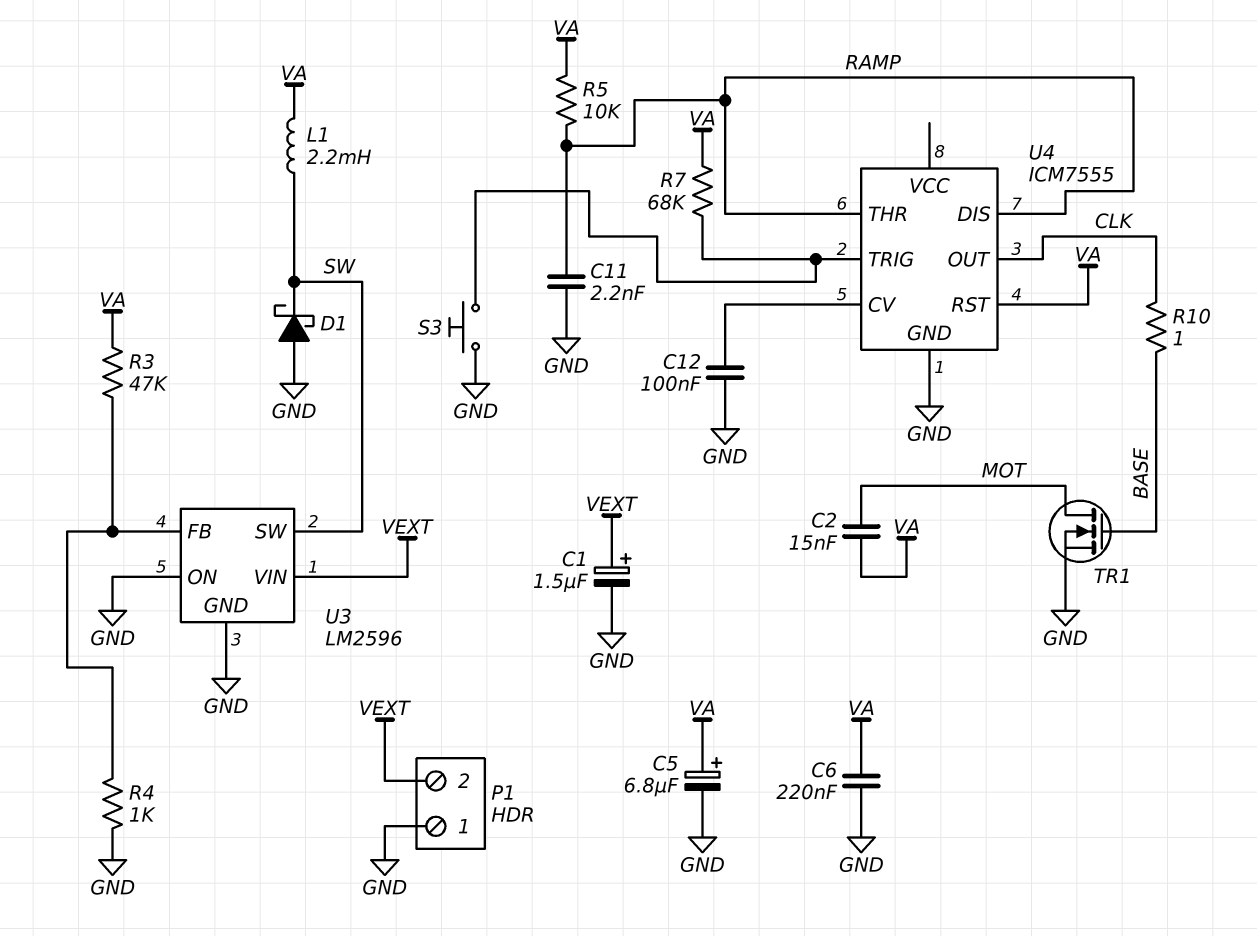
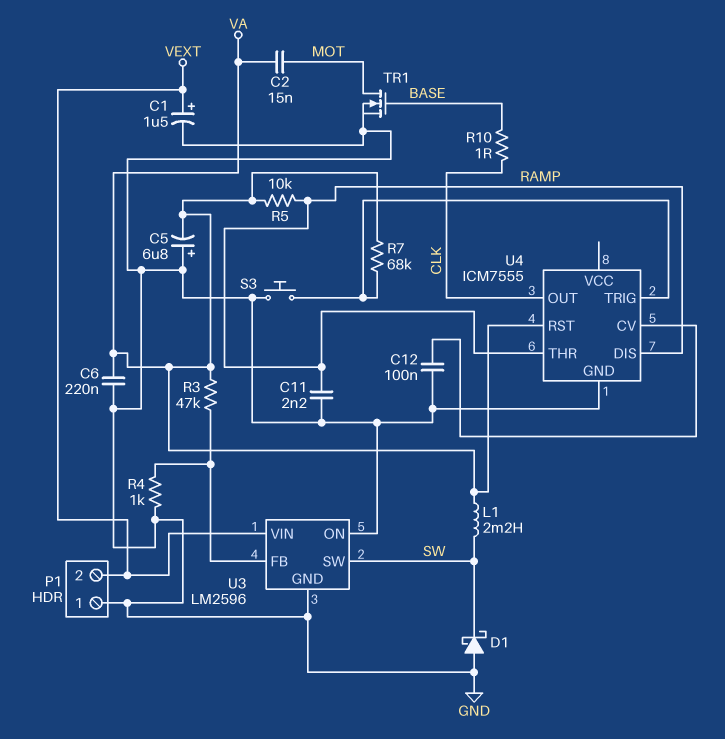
C5: 6.8uF (plus VA, minus GND) -> 6.8uF (plus GND, minus VA)

